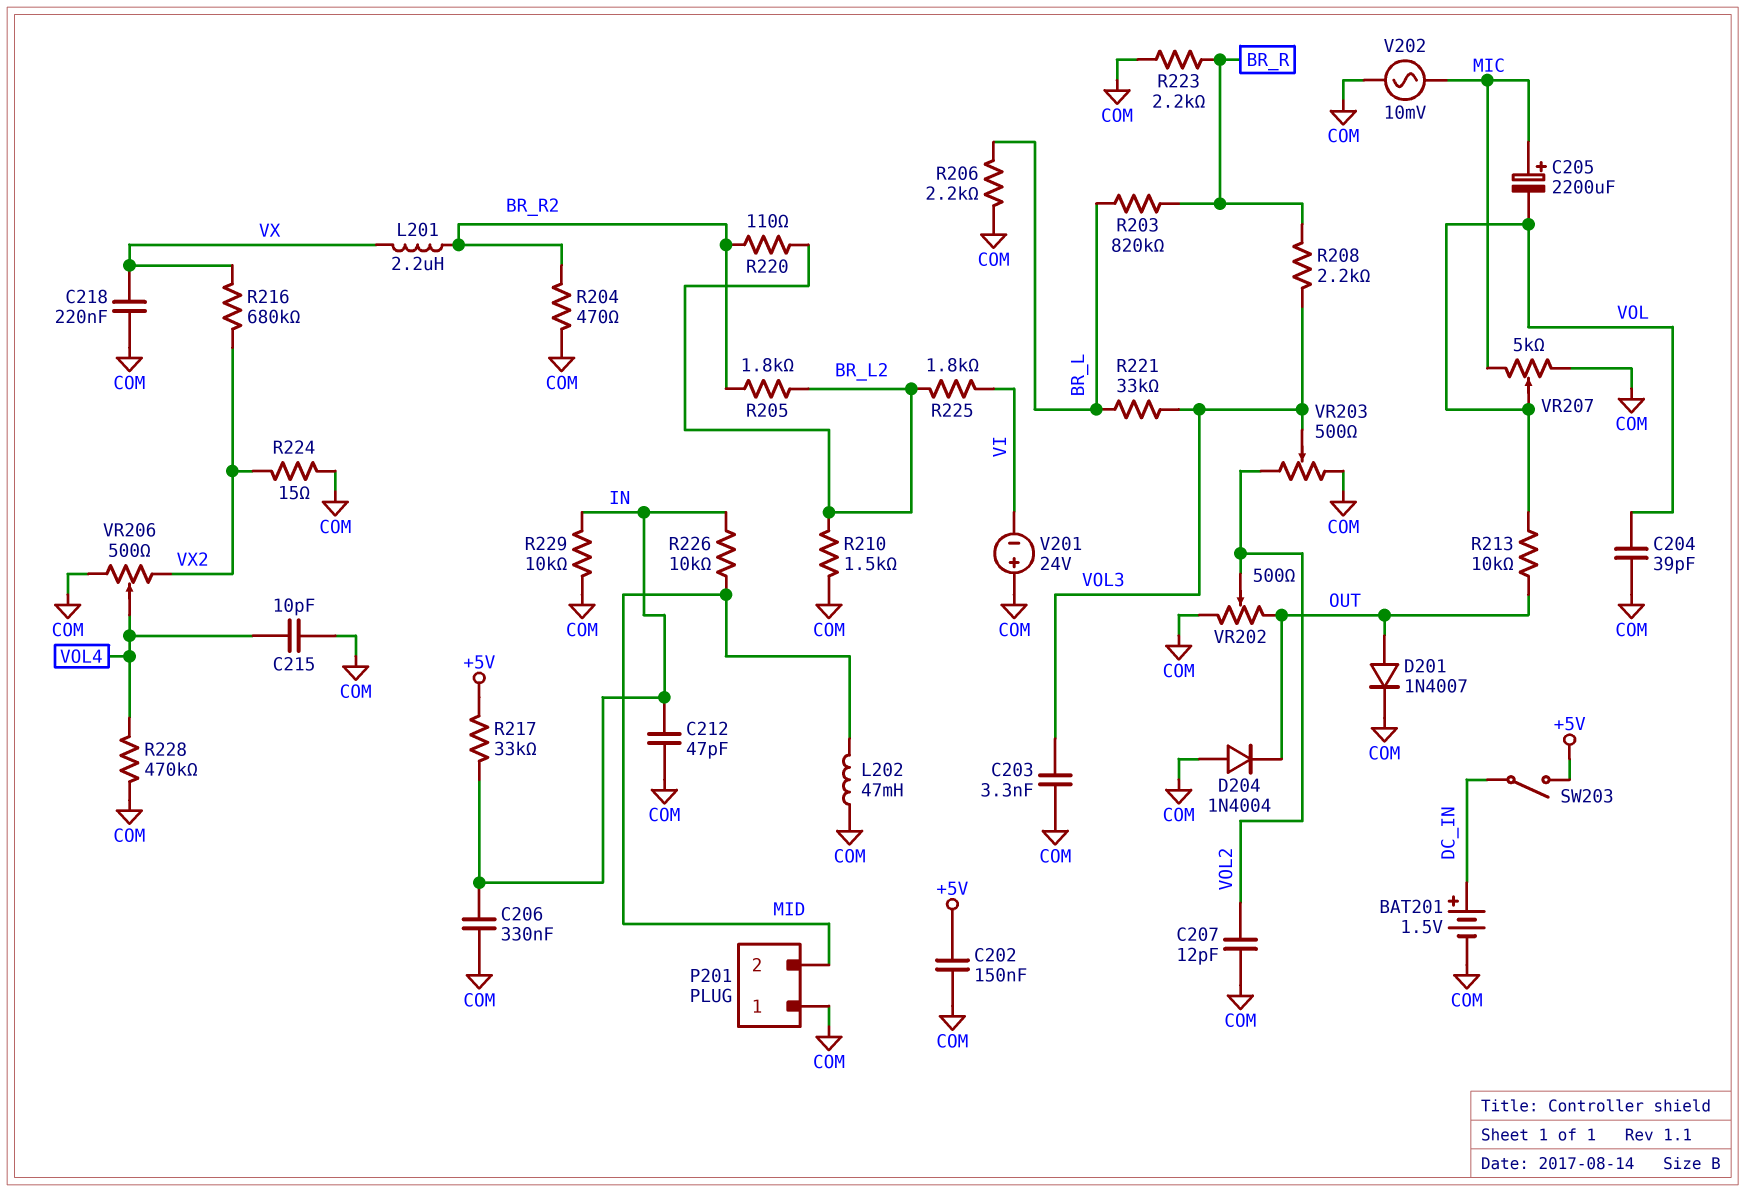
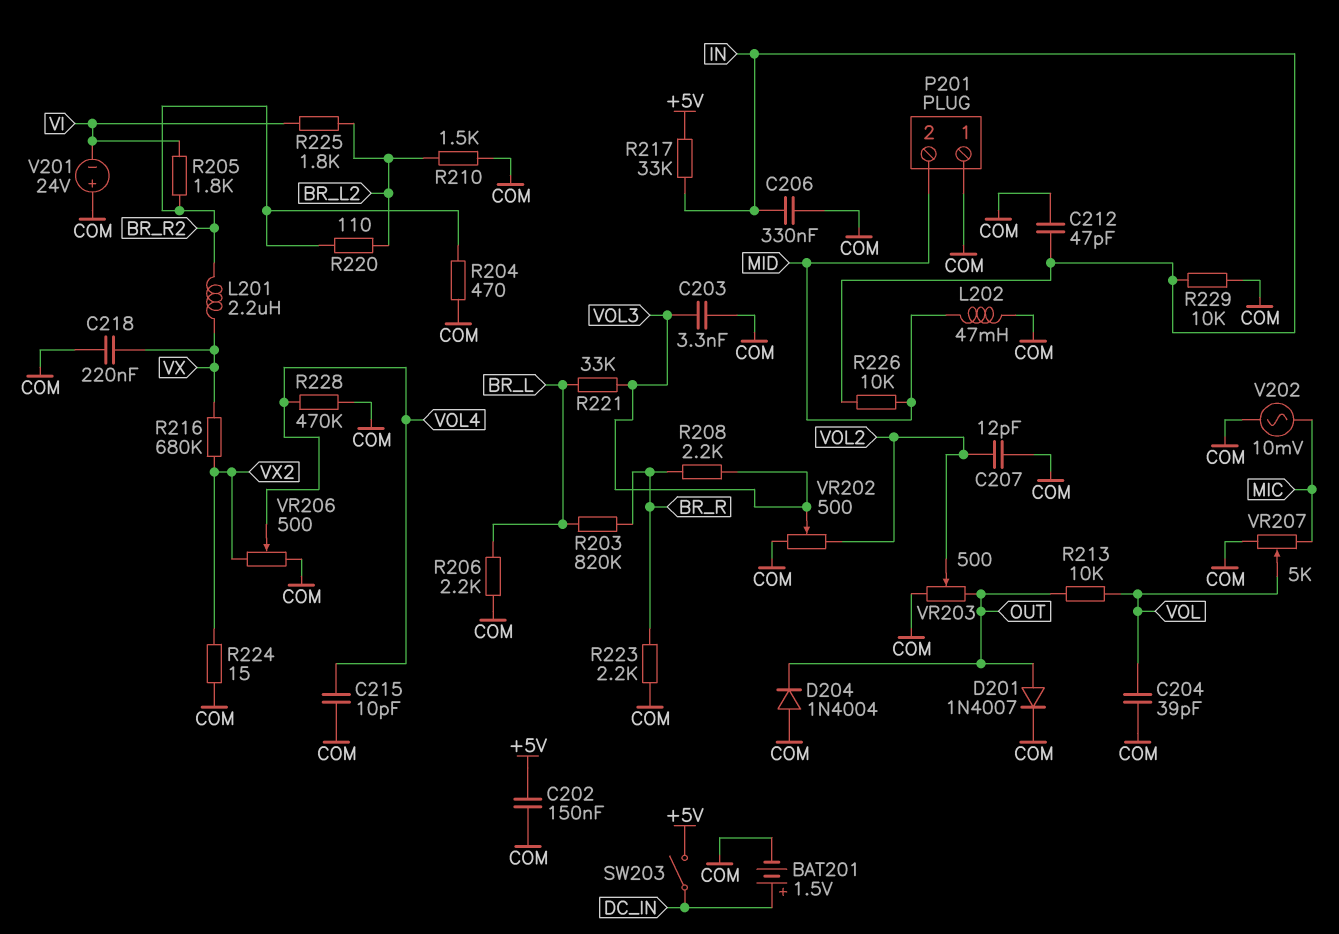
C205: 2200uF (plus MIC, minus VOL) -> none
R205: 1.8k (BR_L2, BR_R2) -> 1.8k (BR_R2, VI)
VR202: 500 (COM, OUT, wiper VOL2) -> 500 (COM, VOL2, wiper VOL3)
VR203: 500 (COM, VOL2, wiper VOL3) -> 500 (COM, OUT, wiper VOL2)

